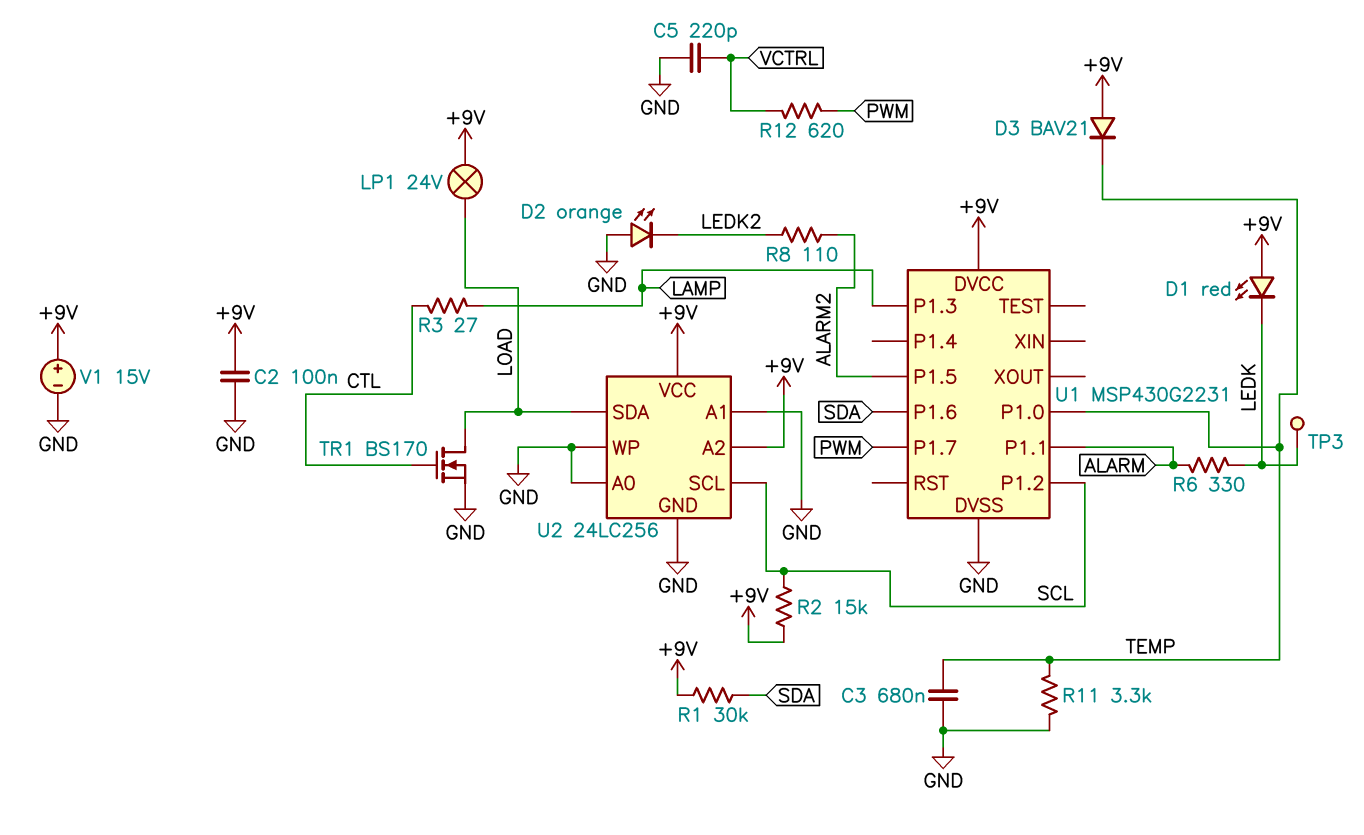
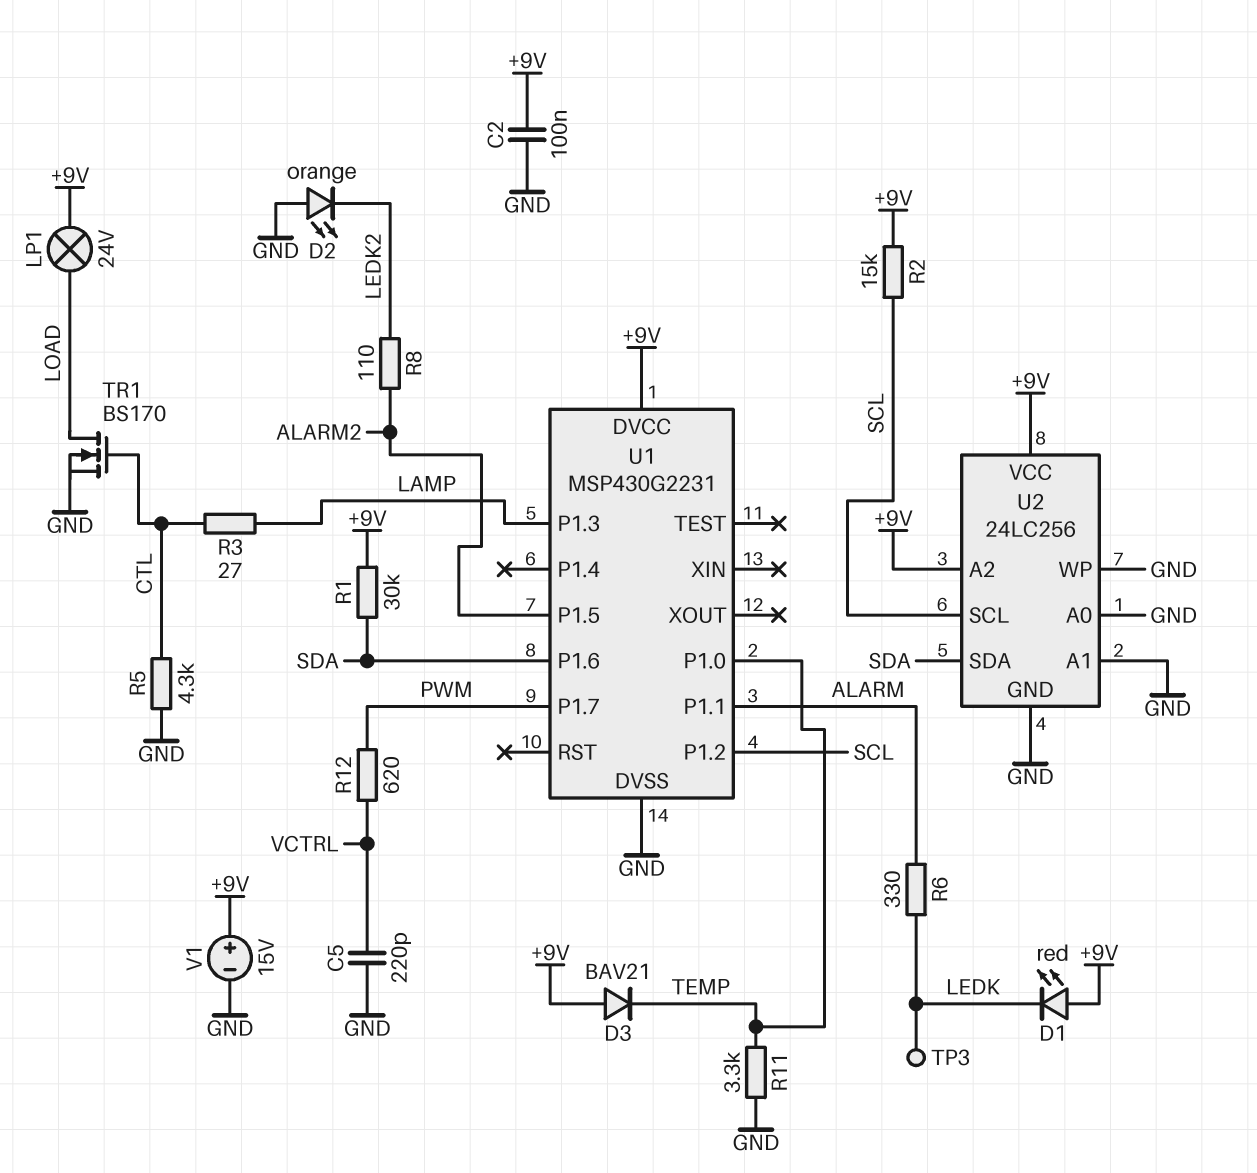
C3: 680nF (GND, TEMP) -> none
R5: none -> 4.3k (CTL, GND)
U2 pin SDA: LOAD -> SDA

